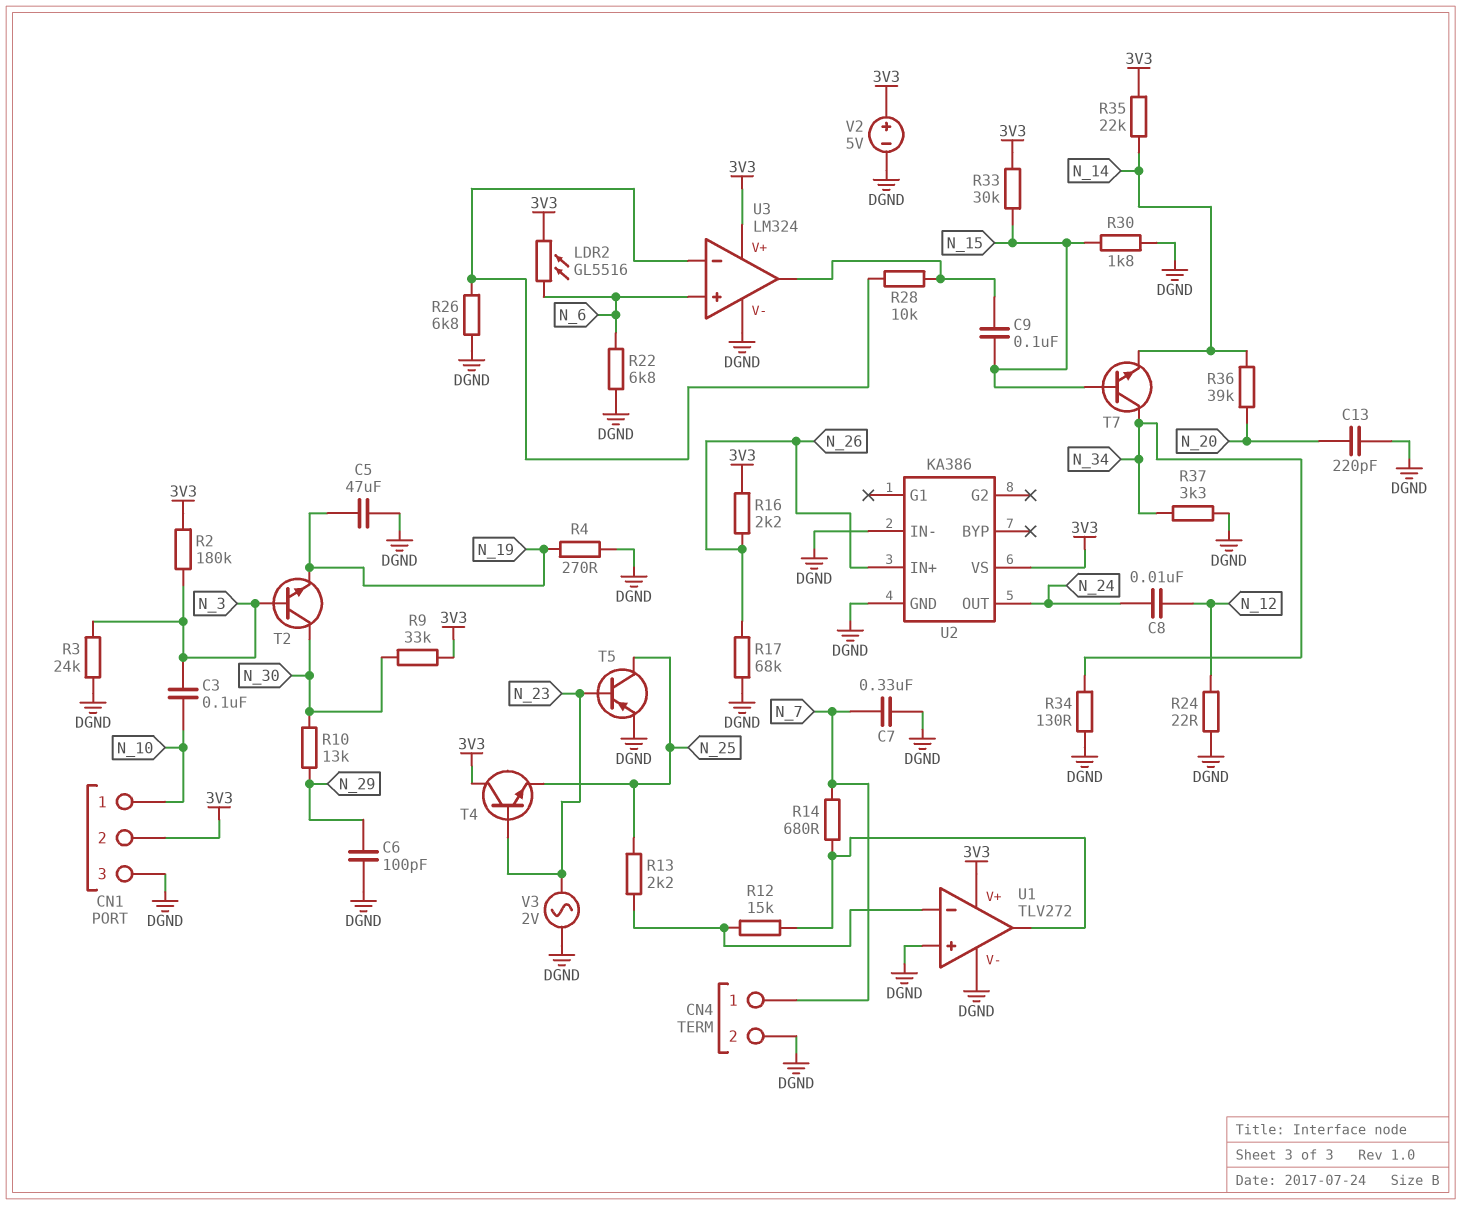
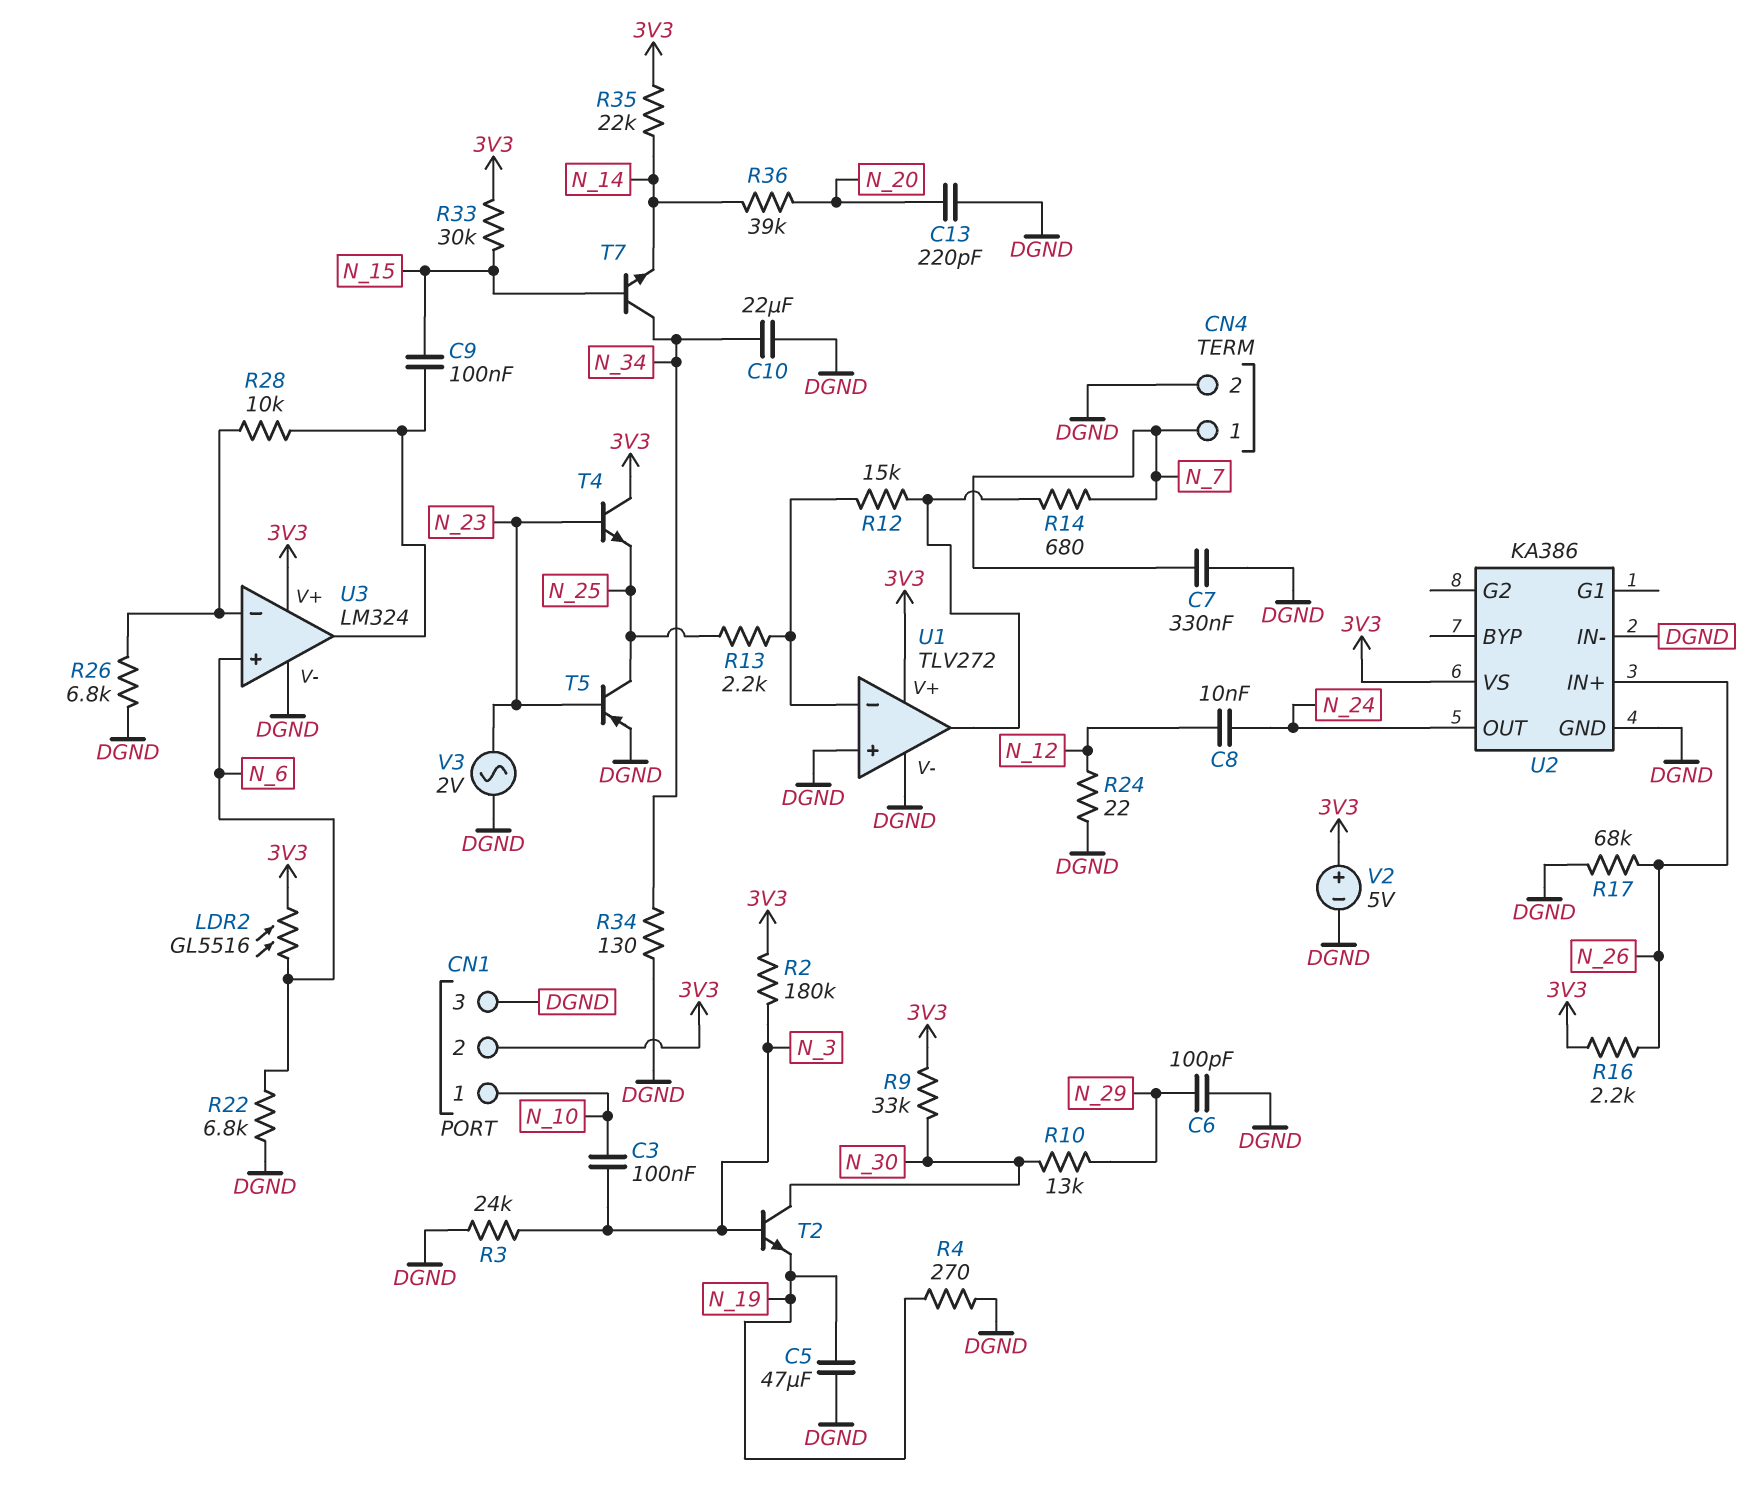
C10: none -> 22uF (DGND, N_34)
R30: 1.8k (DGND, N_15) -> none
R37: 3.3k (DGND, N_34) -> none

